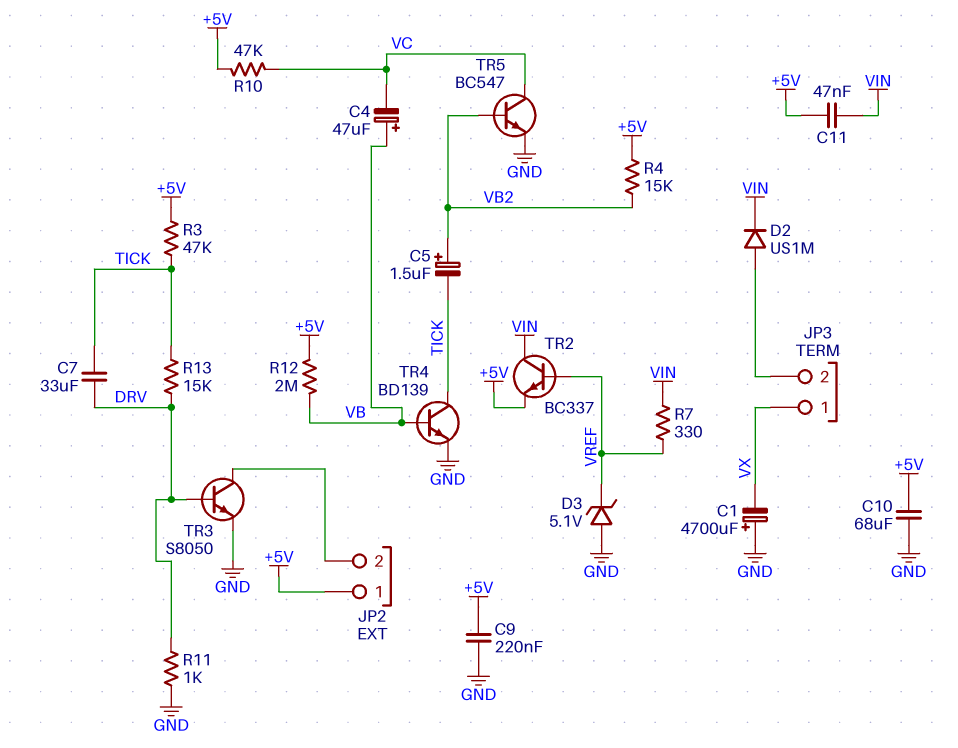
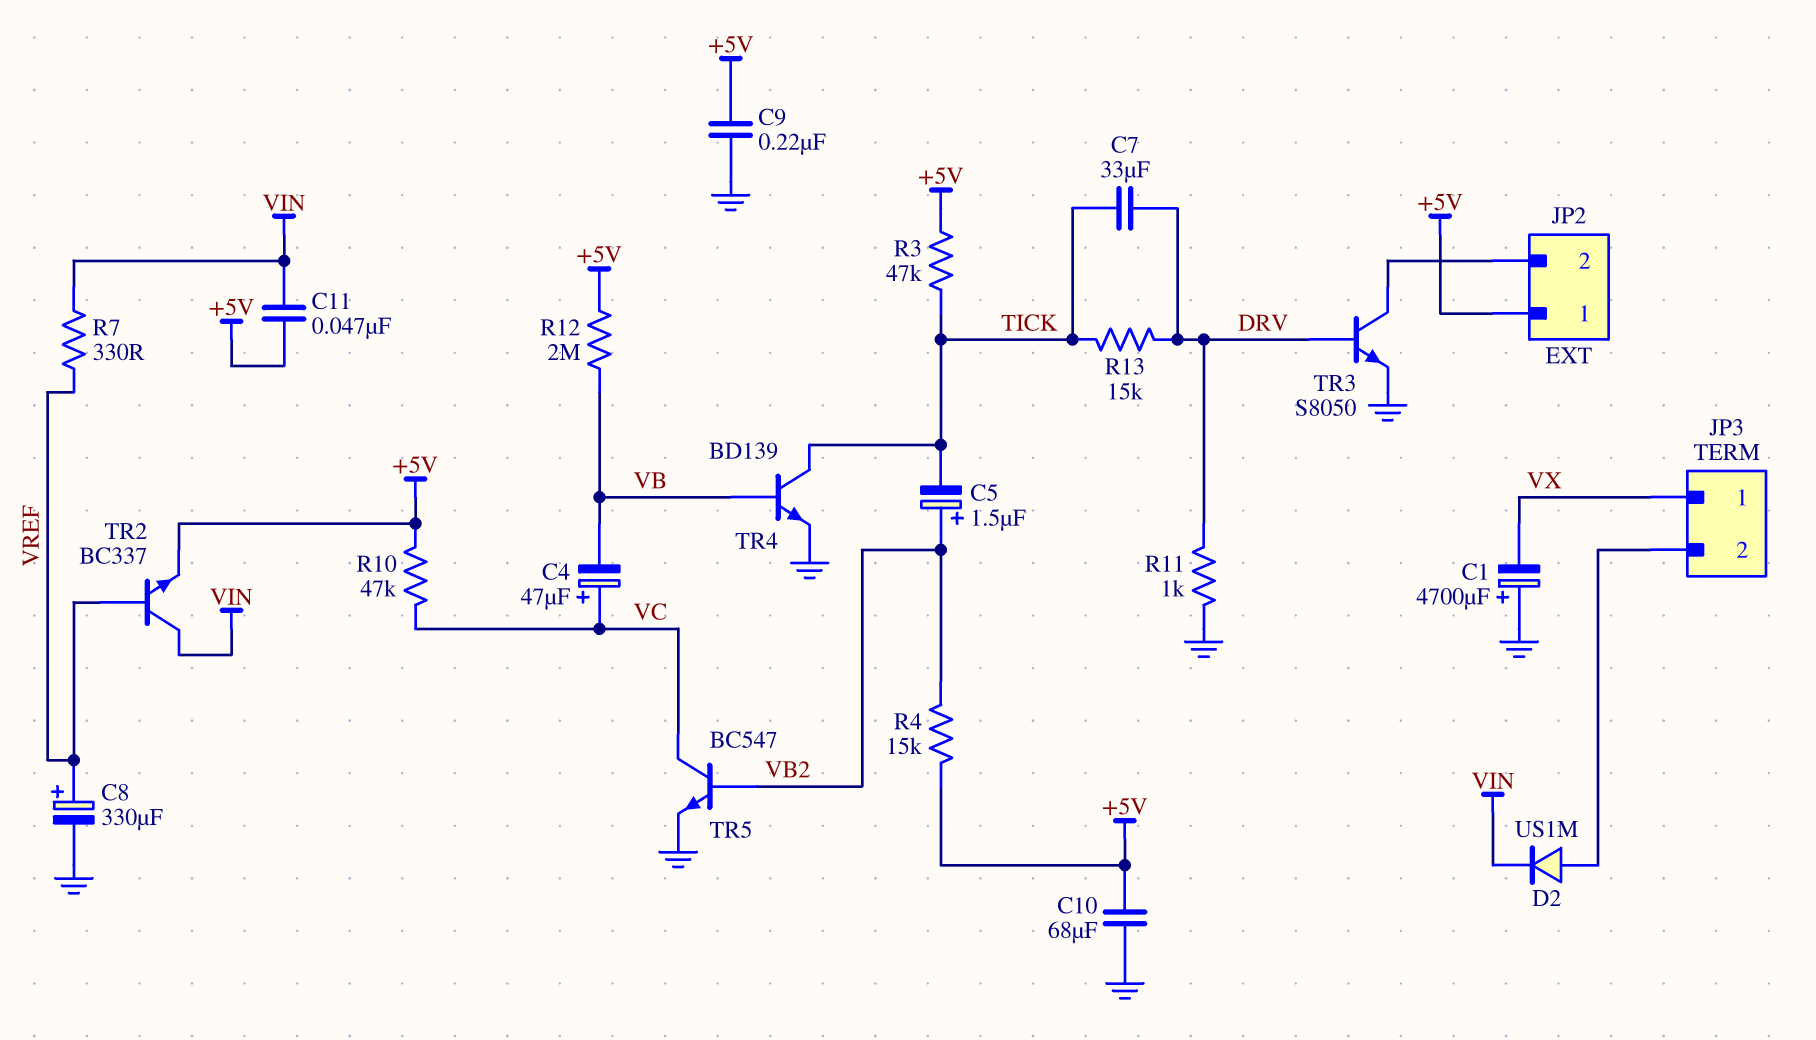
C4: 47uF (plus VB, minus VC) -> 47uF (plus VC, minus VB)
C8: none -> 330uF (plus VREF, minus GND)
D3: zener 5.1V (A GND, K VREF) -> none

